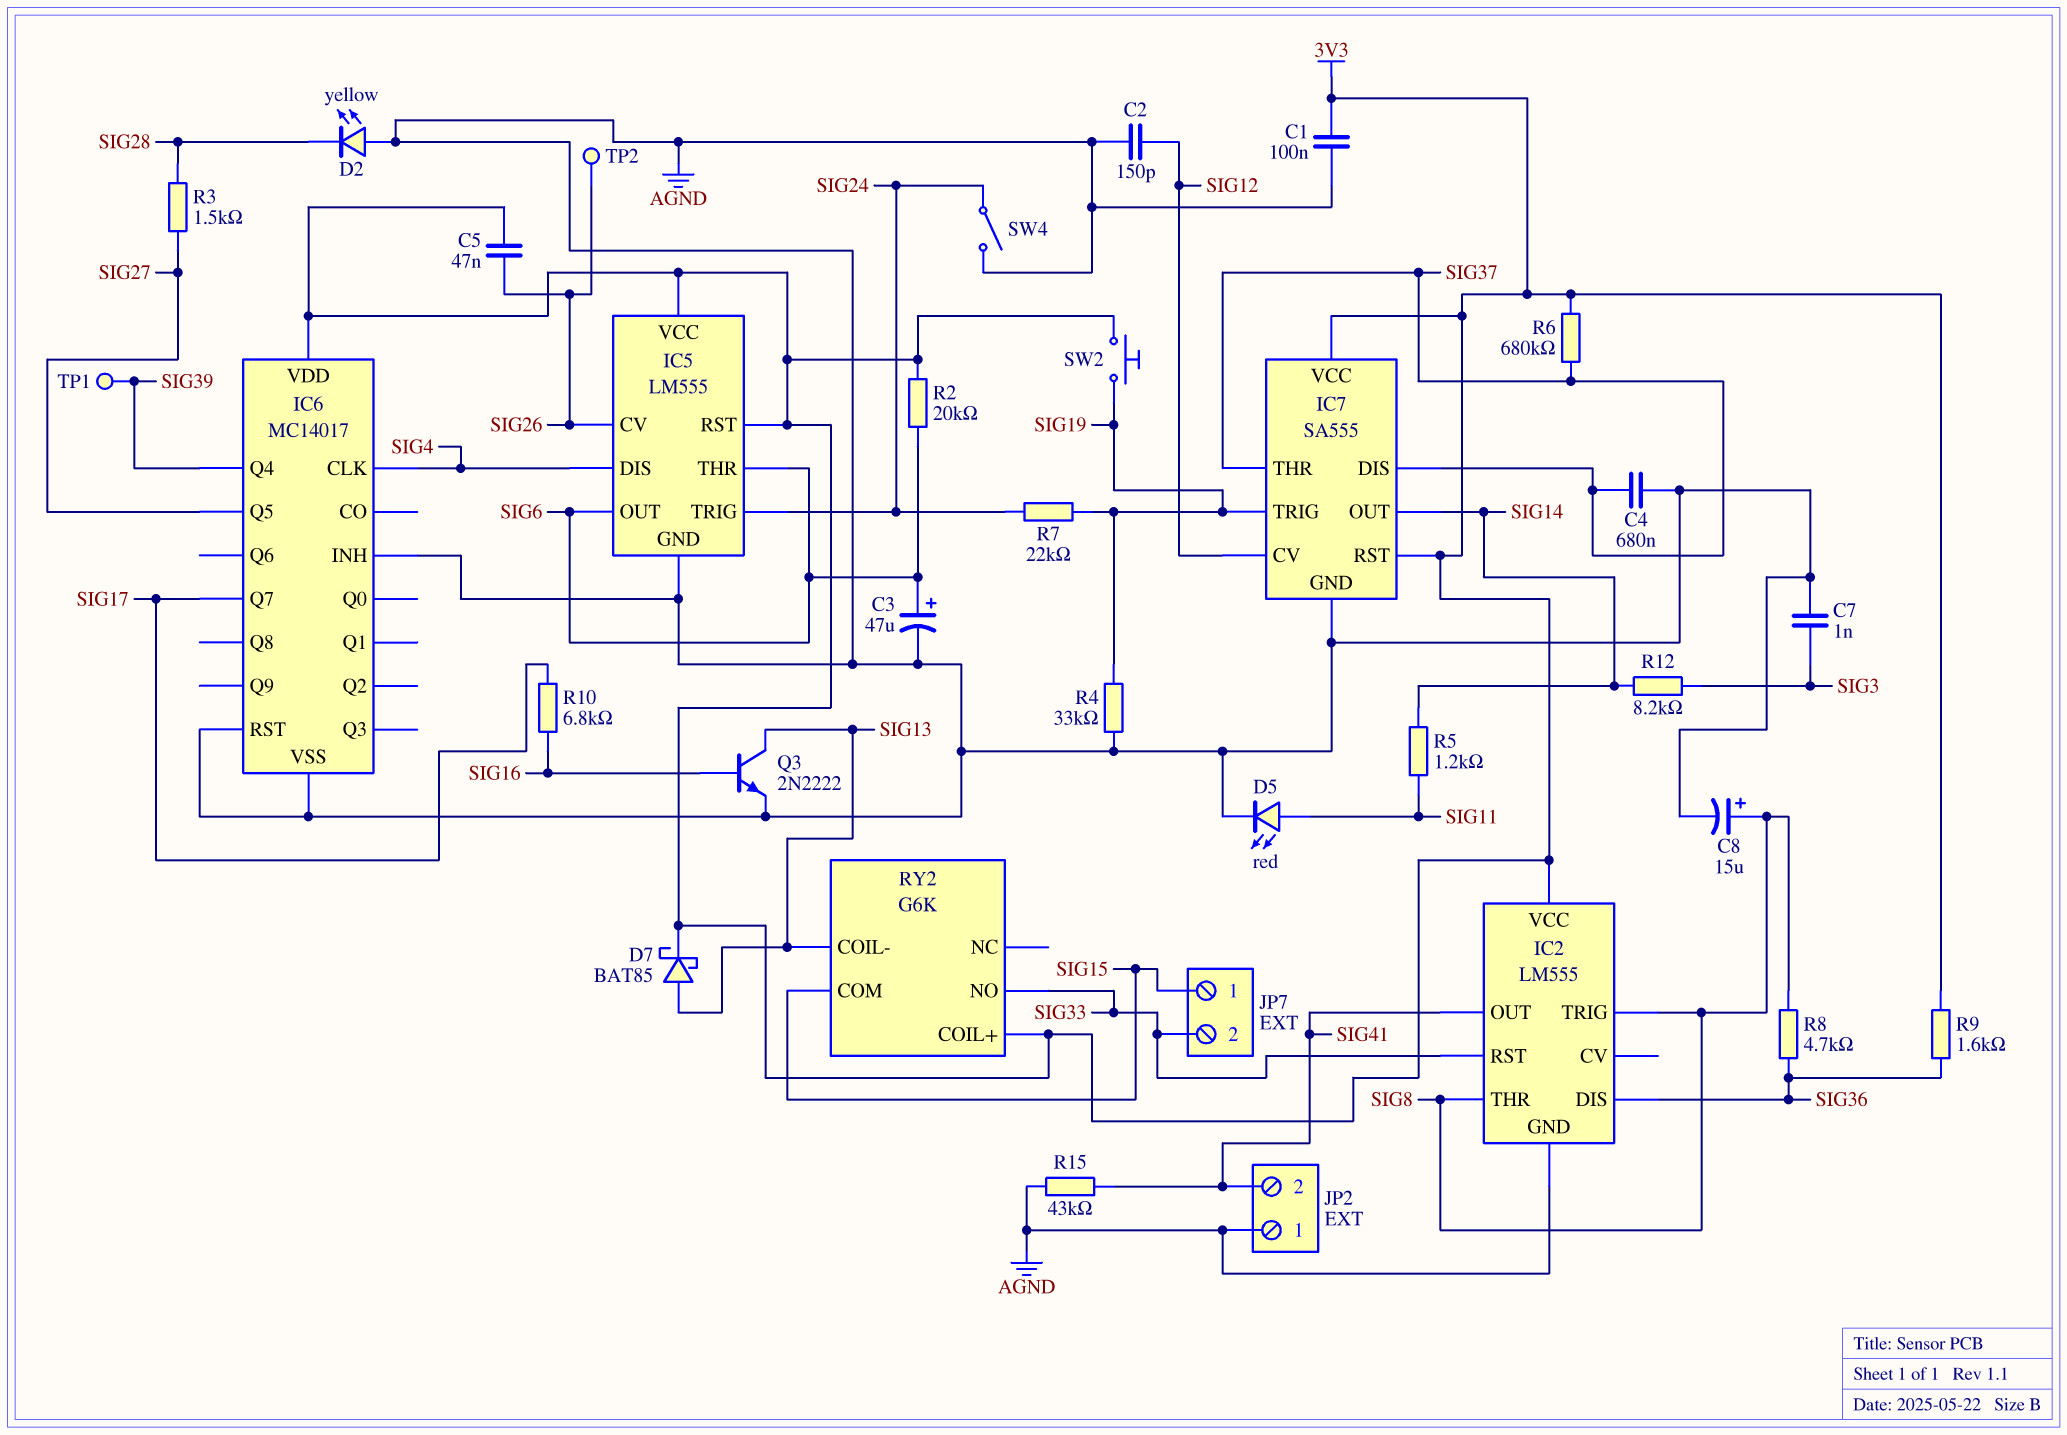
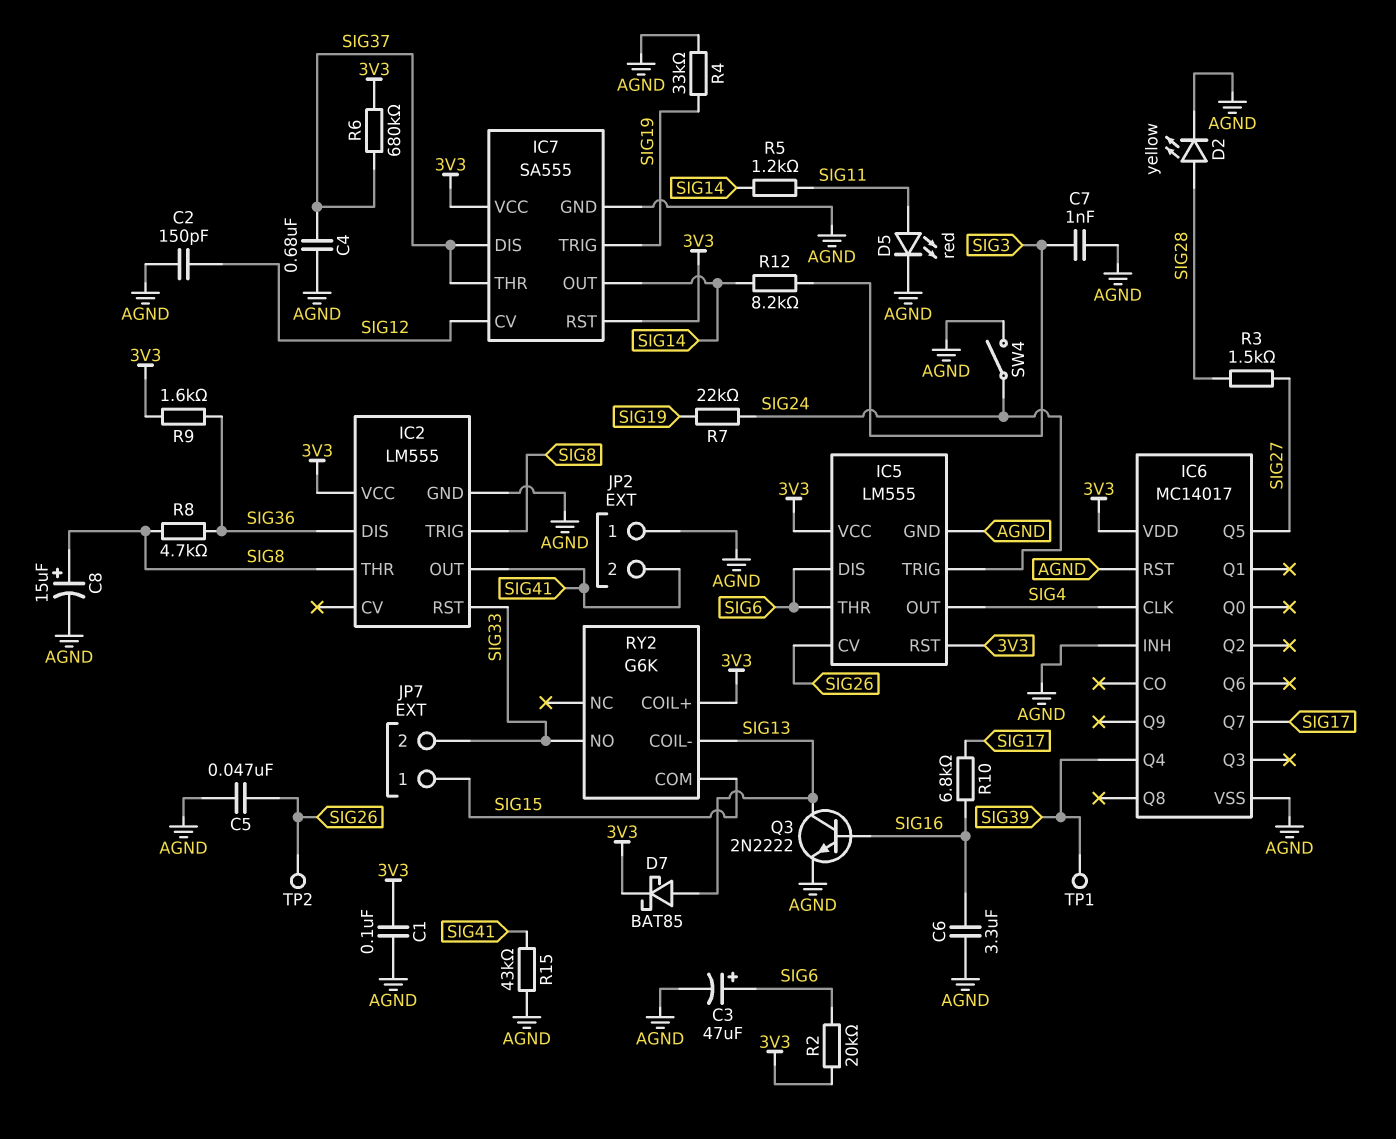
C5: 47nF (3V3, SIG26) -> 47nF (AGND, SIG26)
C6: none -> 3.3uF (AGND, SIG16)
D2: LED yellow (A AGND, K SIG28) -> LED yellow (A SIG28, K AGND)
IC5 pin DIS: SIG4 -> SIG6
IC5 pin OUT: SIG6 -> SIG4
SW2: button (3V3, SIG19) -> none

